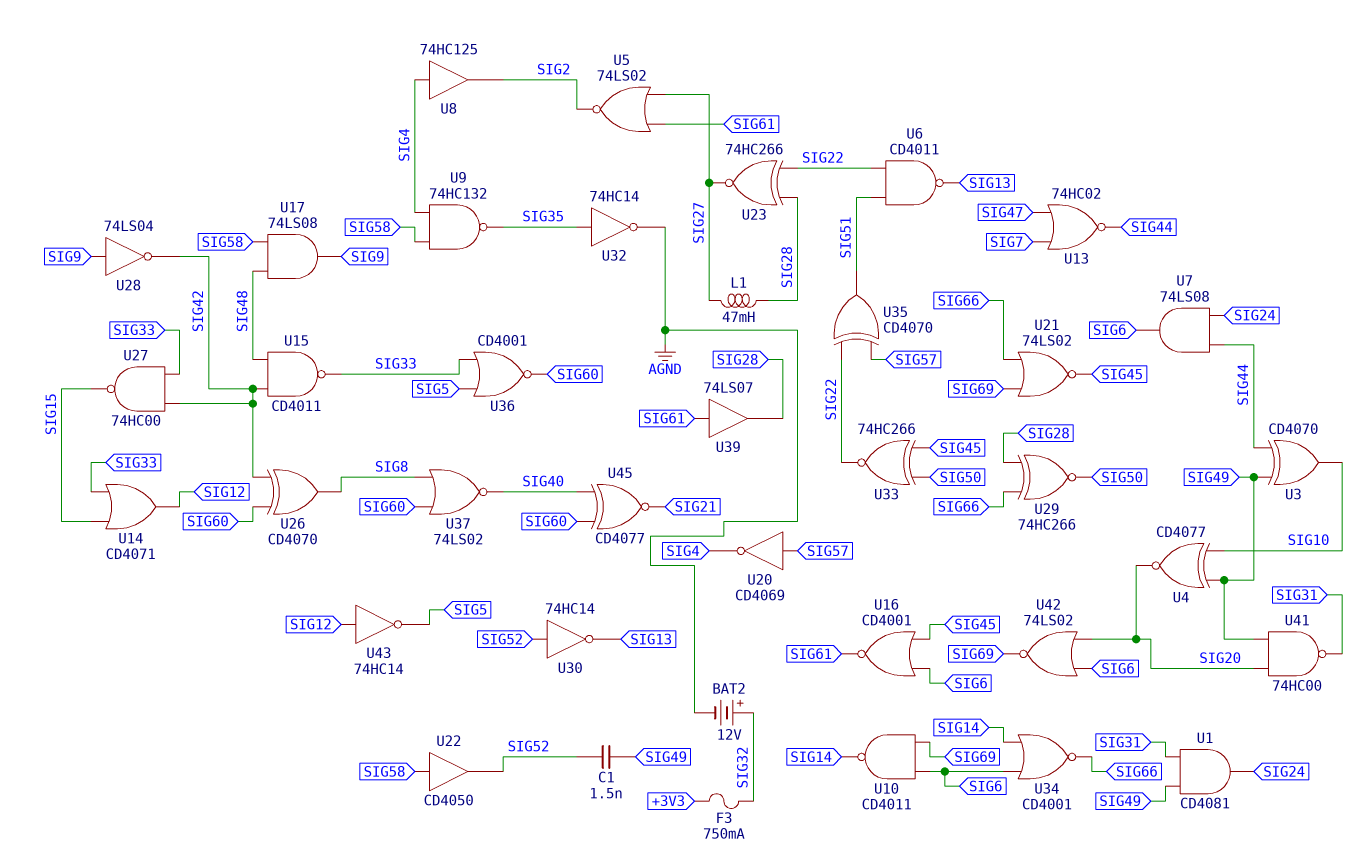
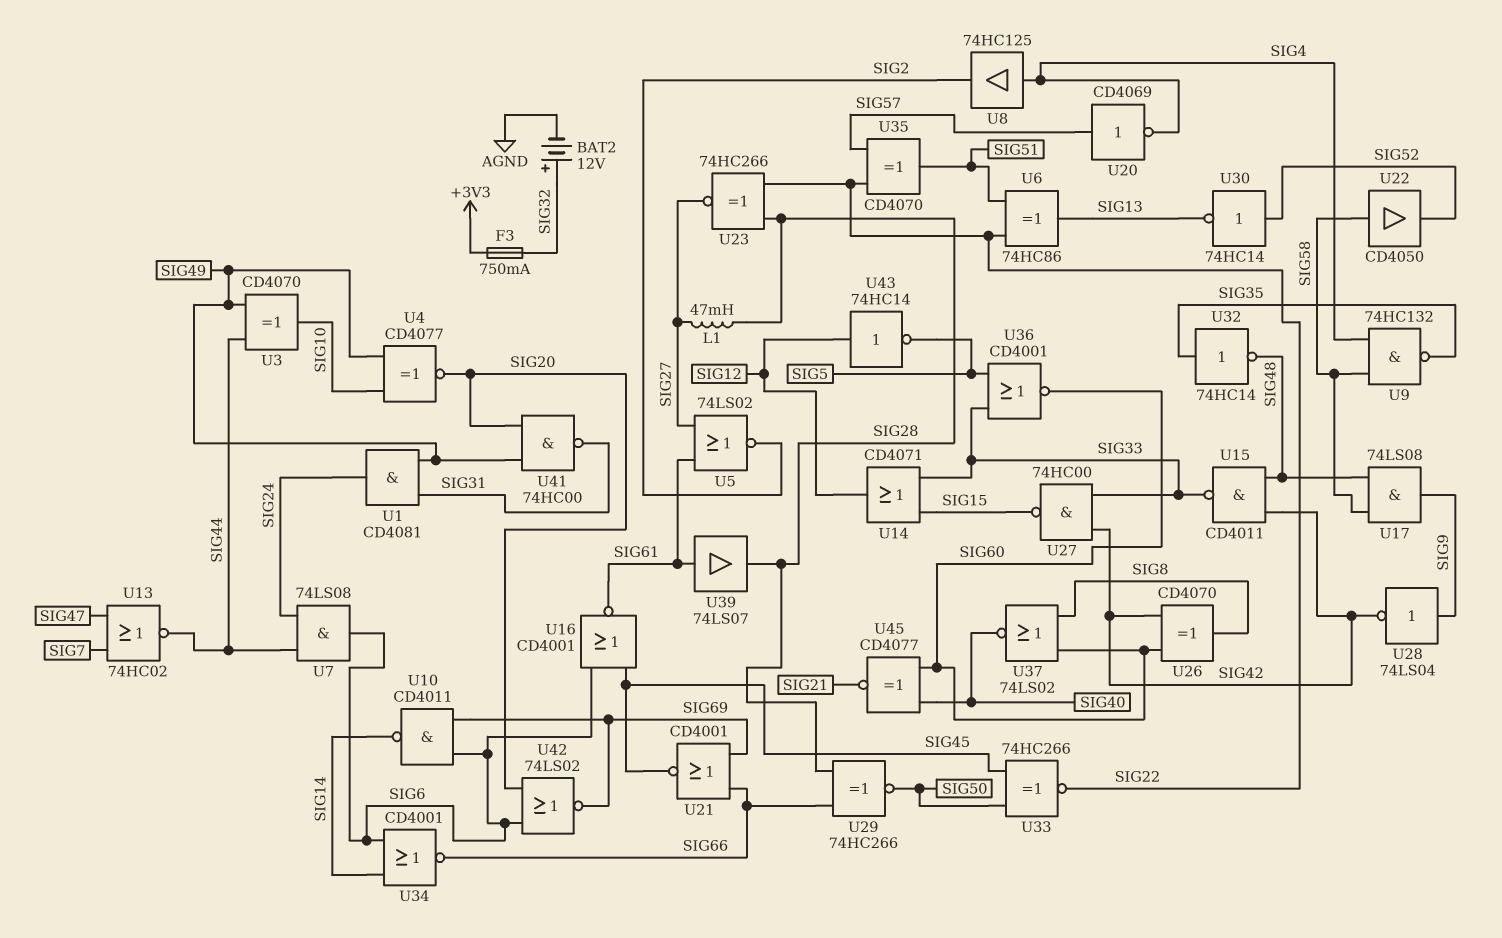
C1: 1.5nF (SIG49, SIG52) -> none
U6: NAND CD4011 (in SIG22, in SIG51, out SIG13) -> XOR 74HC86 (in SIG22, in SIG51, out SIG13)
U21: NOR 74LS02 (in SIG66, in SIG69, out SIG45) -> NOR CD4001 (in SIG66, in SIG69, out SIG45)
U32: NOT 74HC14 (in SIG35, out AGND) -> NOT 74HC14 (in SIG35, out SIG48)

